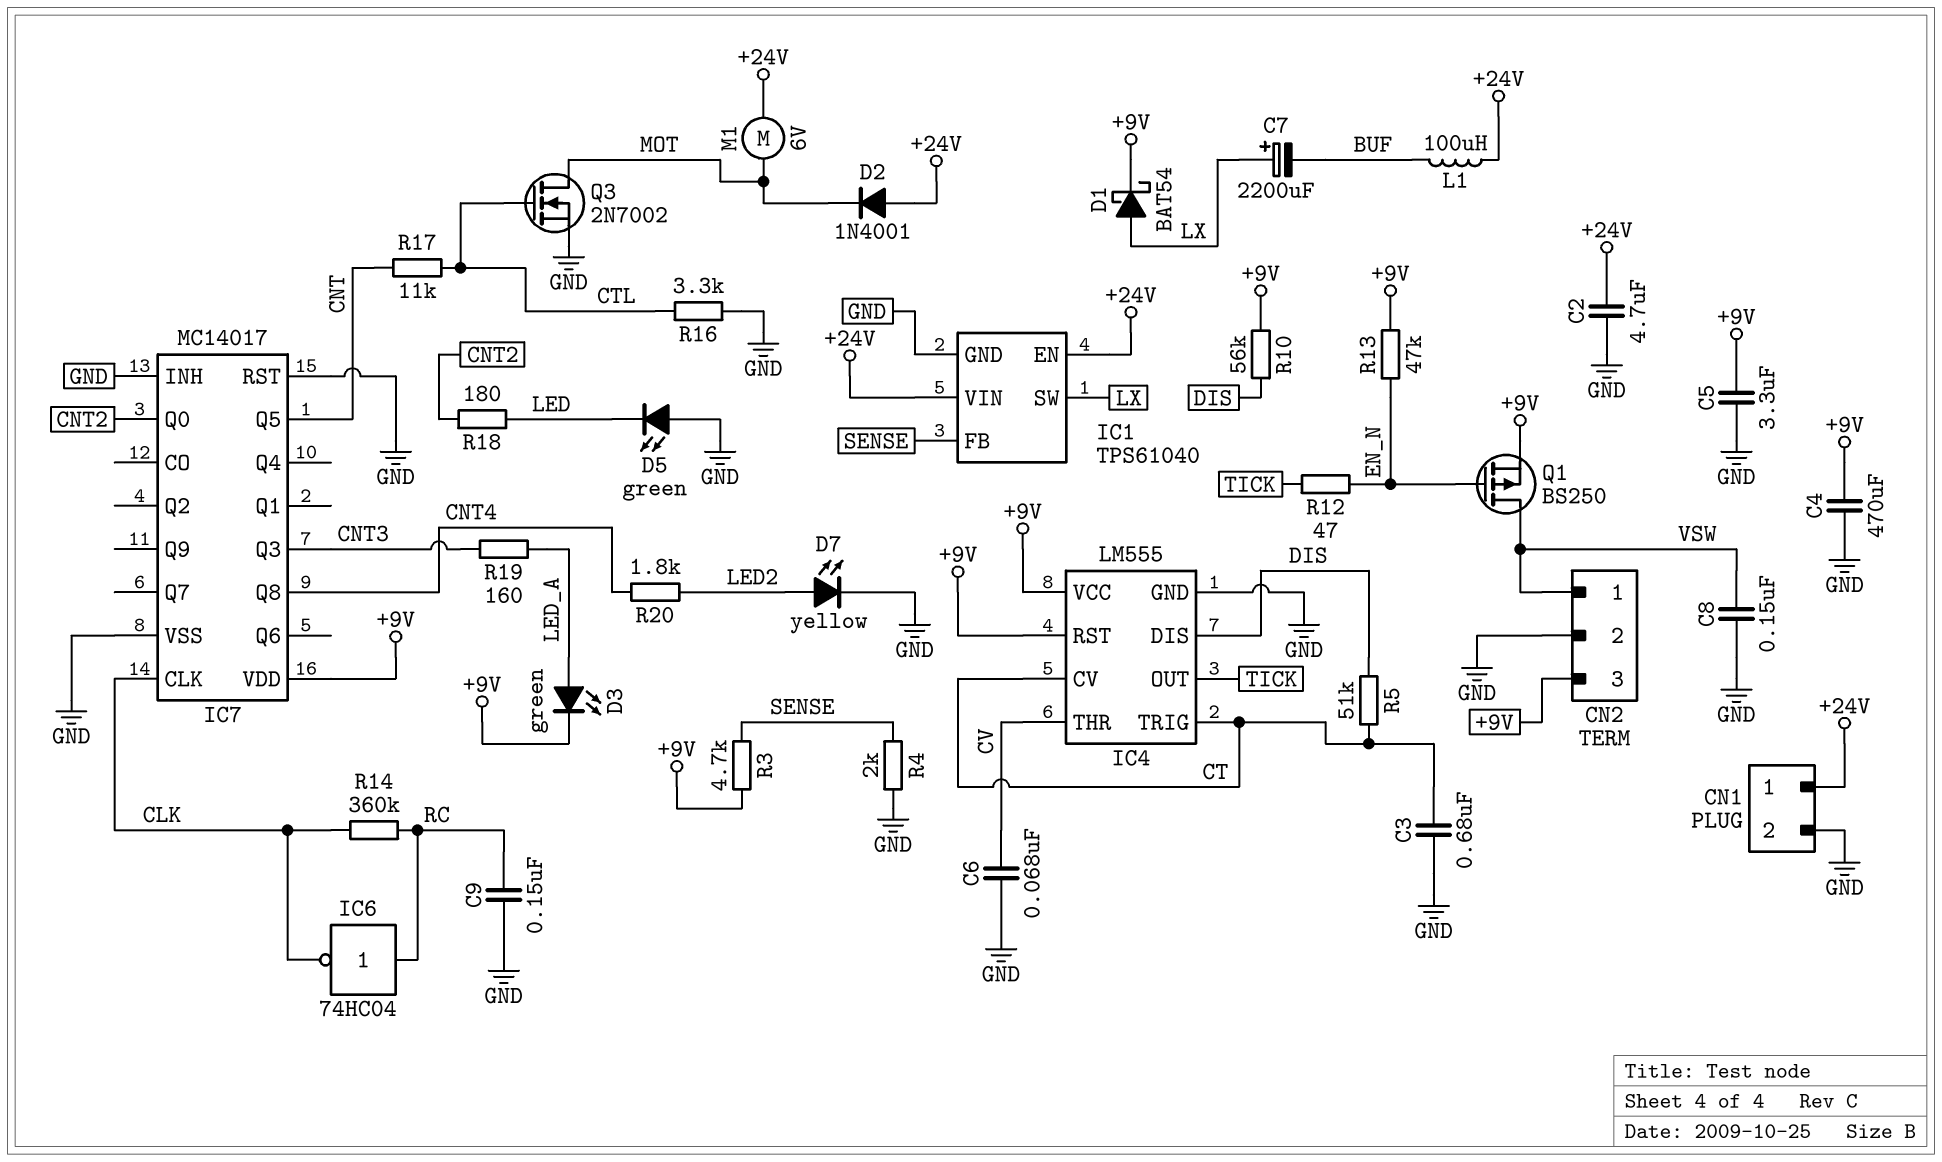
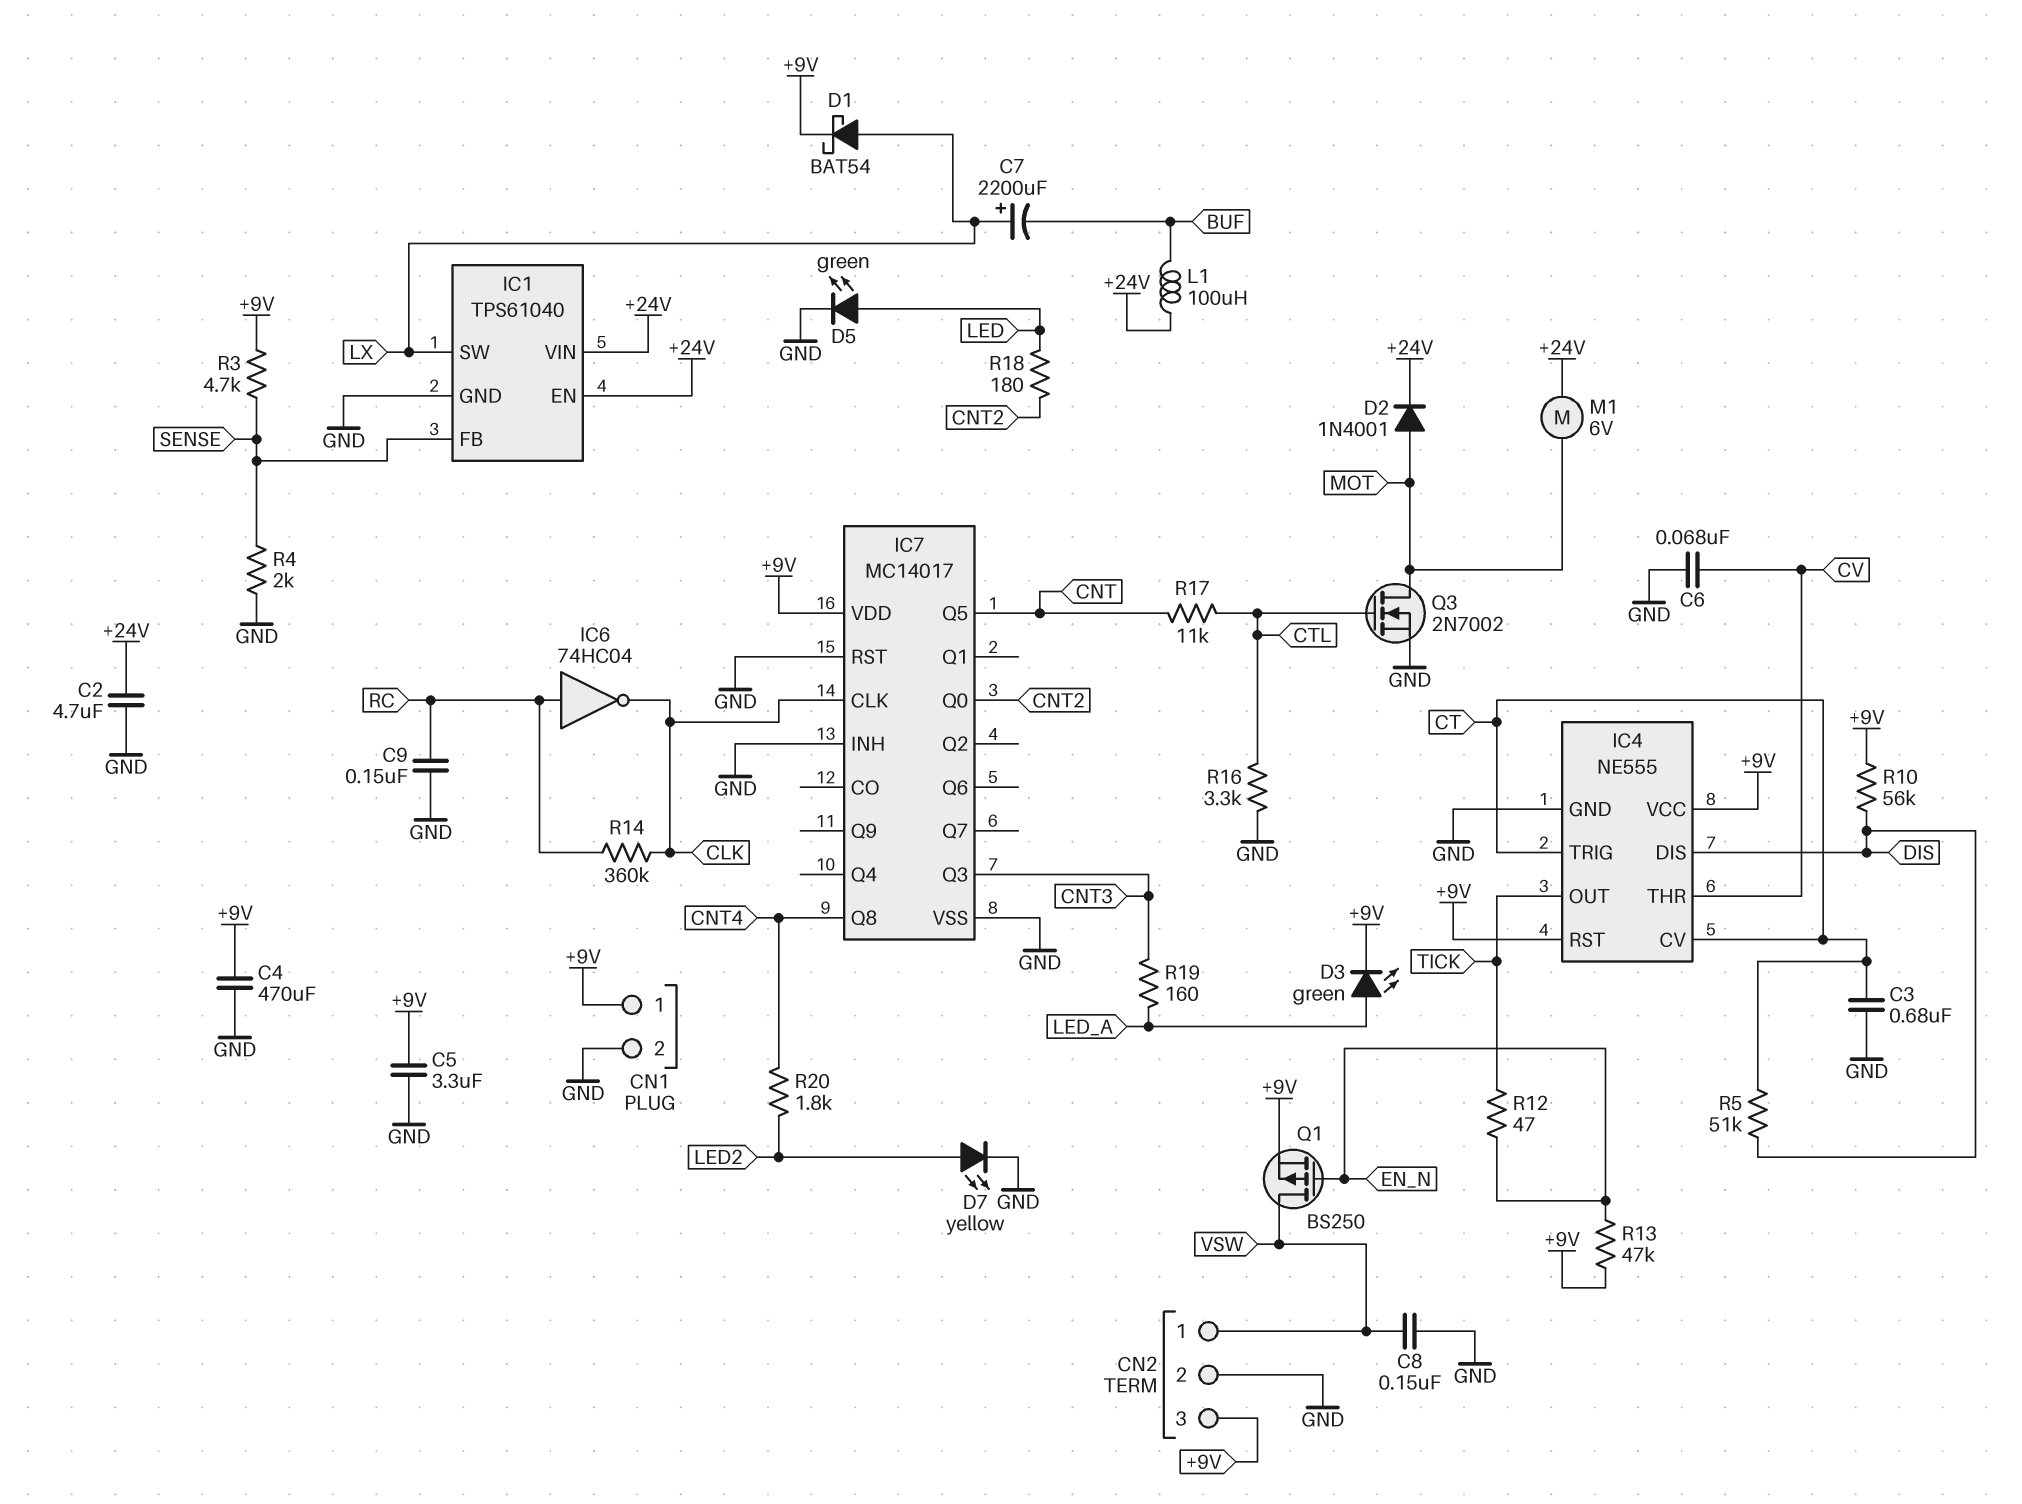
CN1 pin 1: +24V -> +9V
D2: diode 1N4001 (A +24V, K MOT) -> diode 1N4001 (A MOT, K +24V)
D5: LED green (A GND, K LED) -> LED green (A LED, K GND)
IC4: LM555 -> NE555

